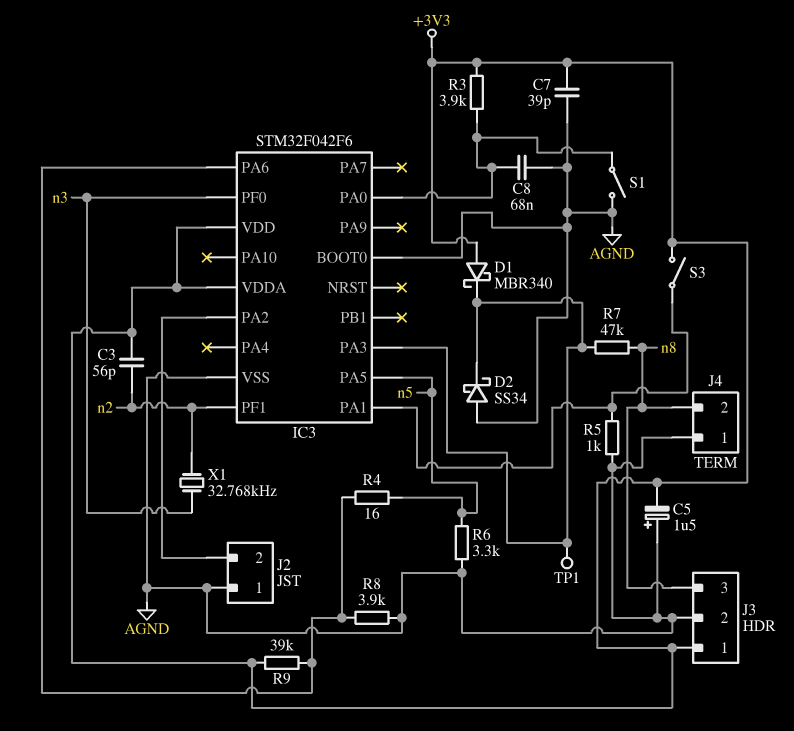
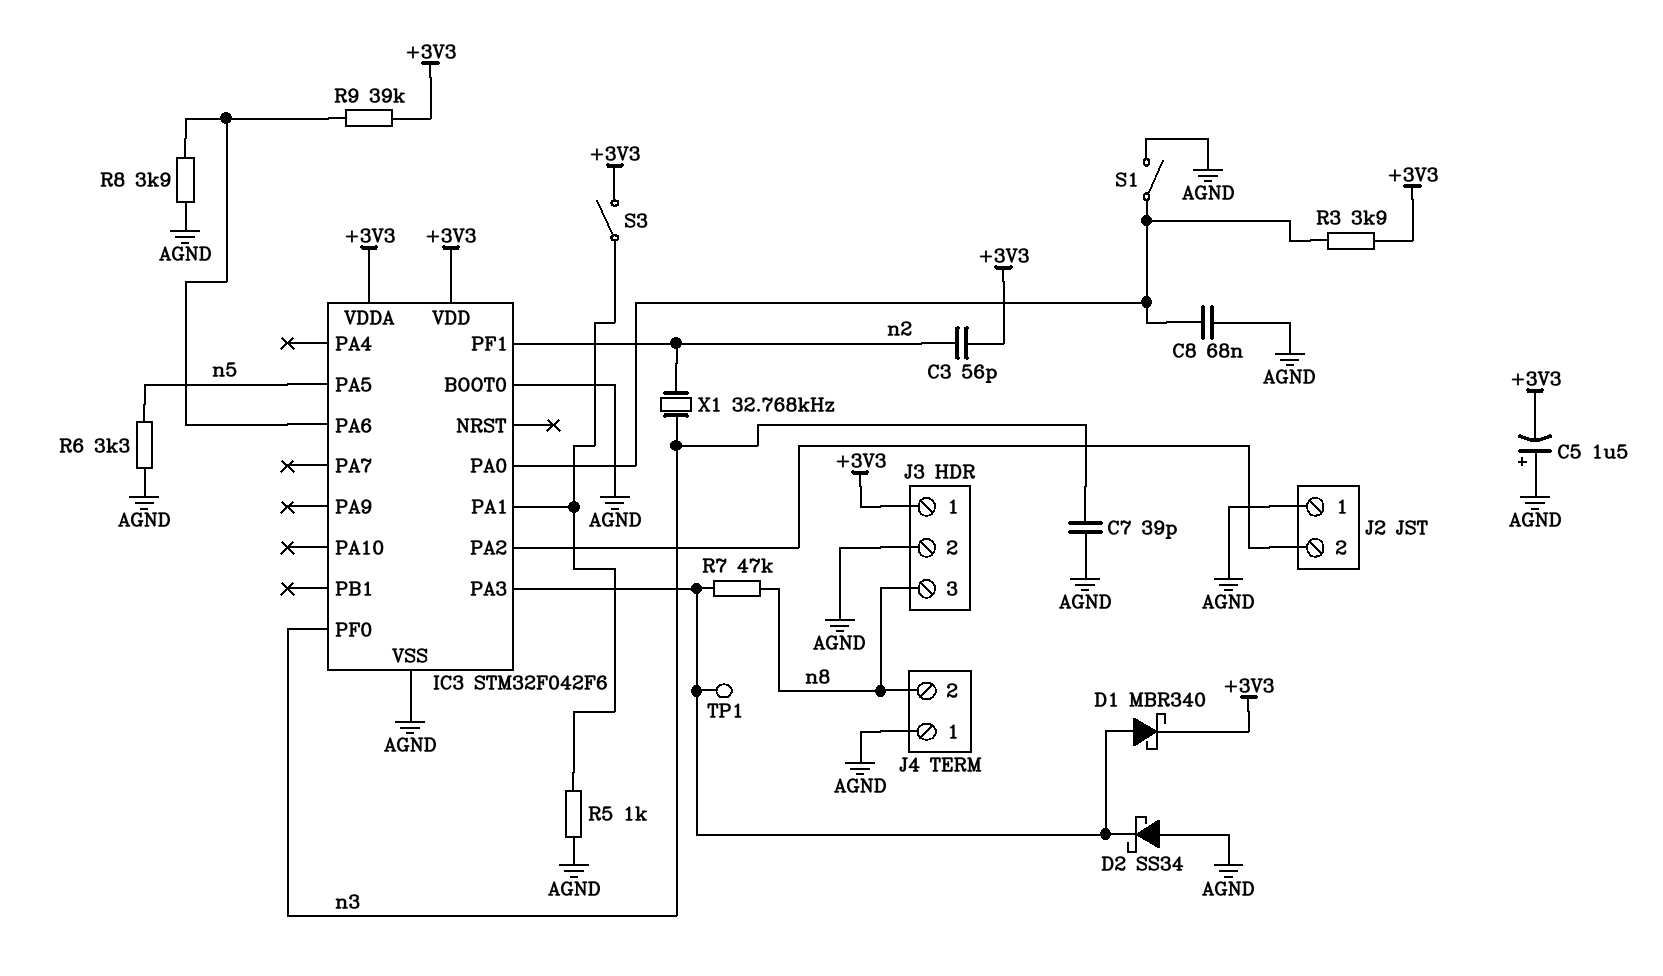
C7: 39pF (+3V3, AGND) -> 39pF (AGND, n3)
D1: schottky MBR340 (A +3V3, K IC3/PA3) -> schottky MBR340 (A IC3/PA3, K +3V3)
R4: 16 (IC3/PA6, n5) -> none

